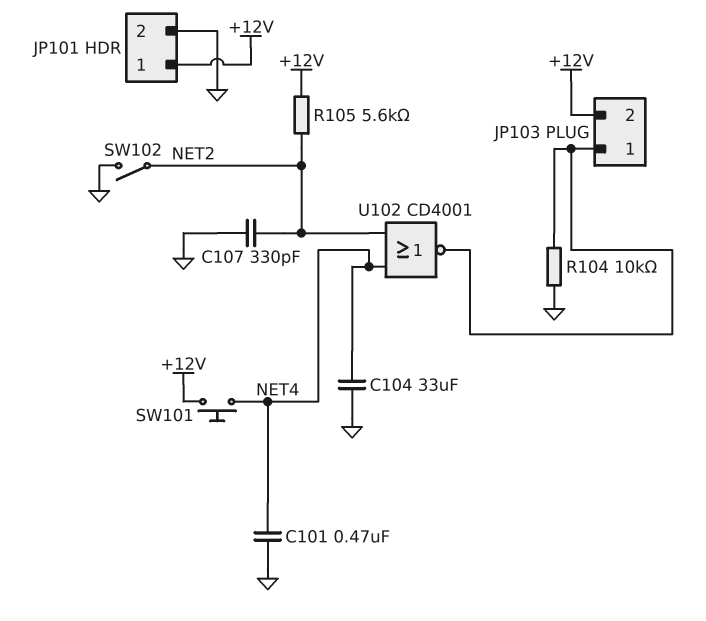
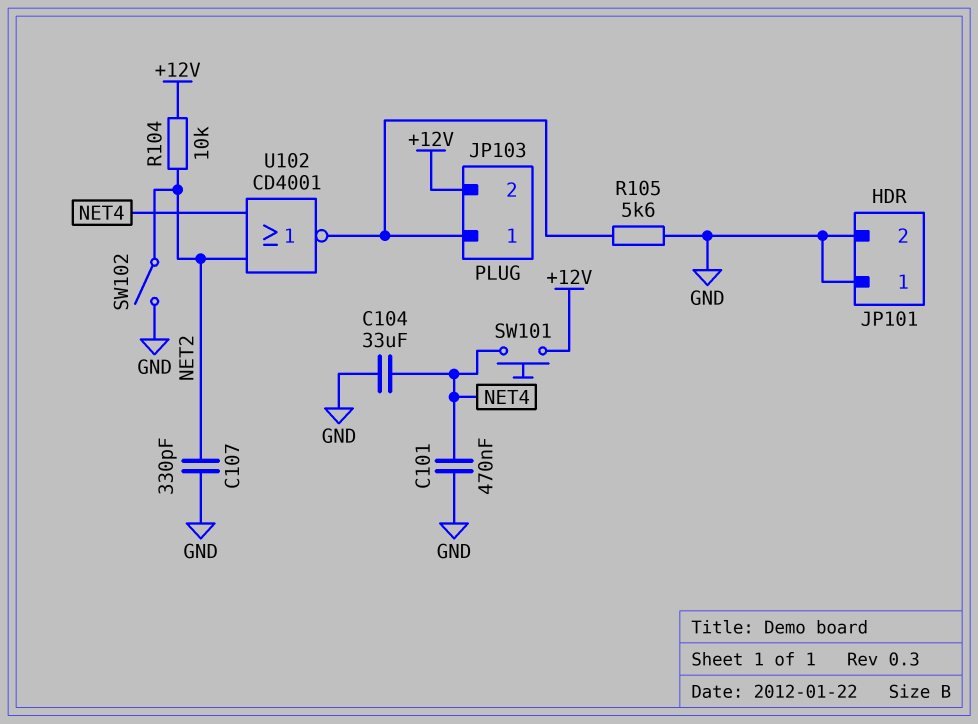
JP101 pin 1: +12V -> GND
R104: 10k (GND, JP103/1) -> 10k (+12V, NET2)
R105: 5.6k (+12V, NET2) -> 5.6k (GND, JP103/1)

